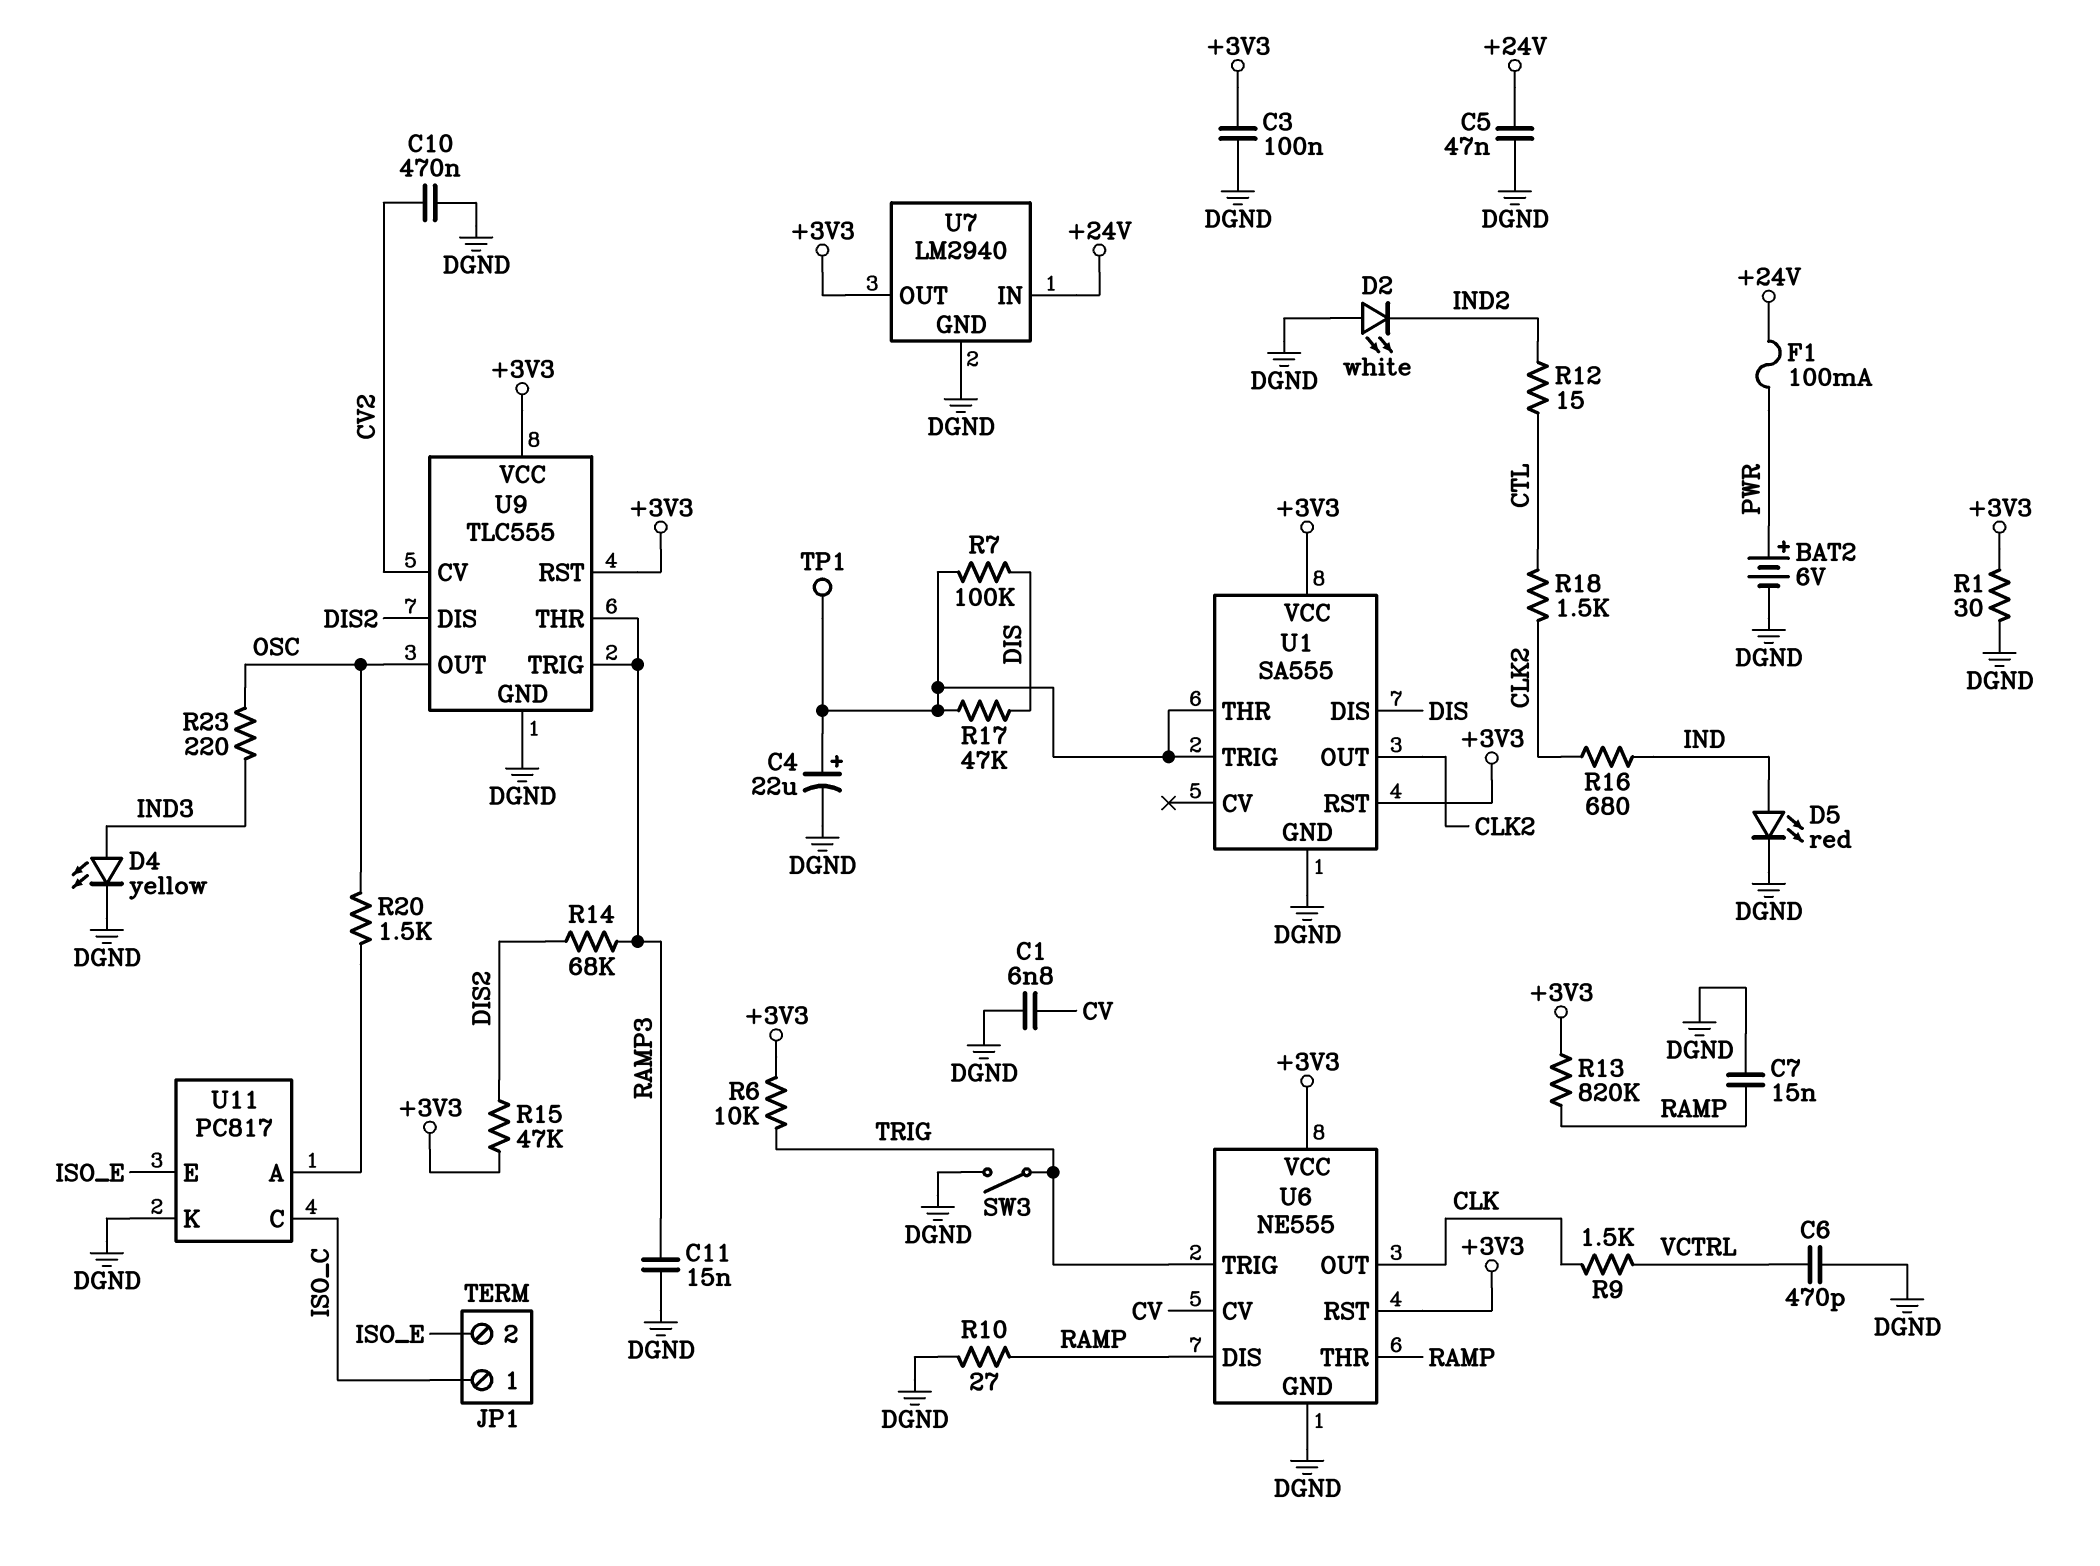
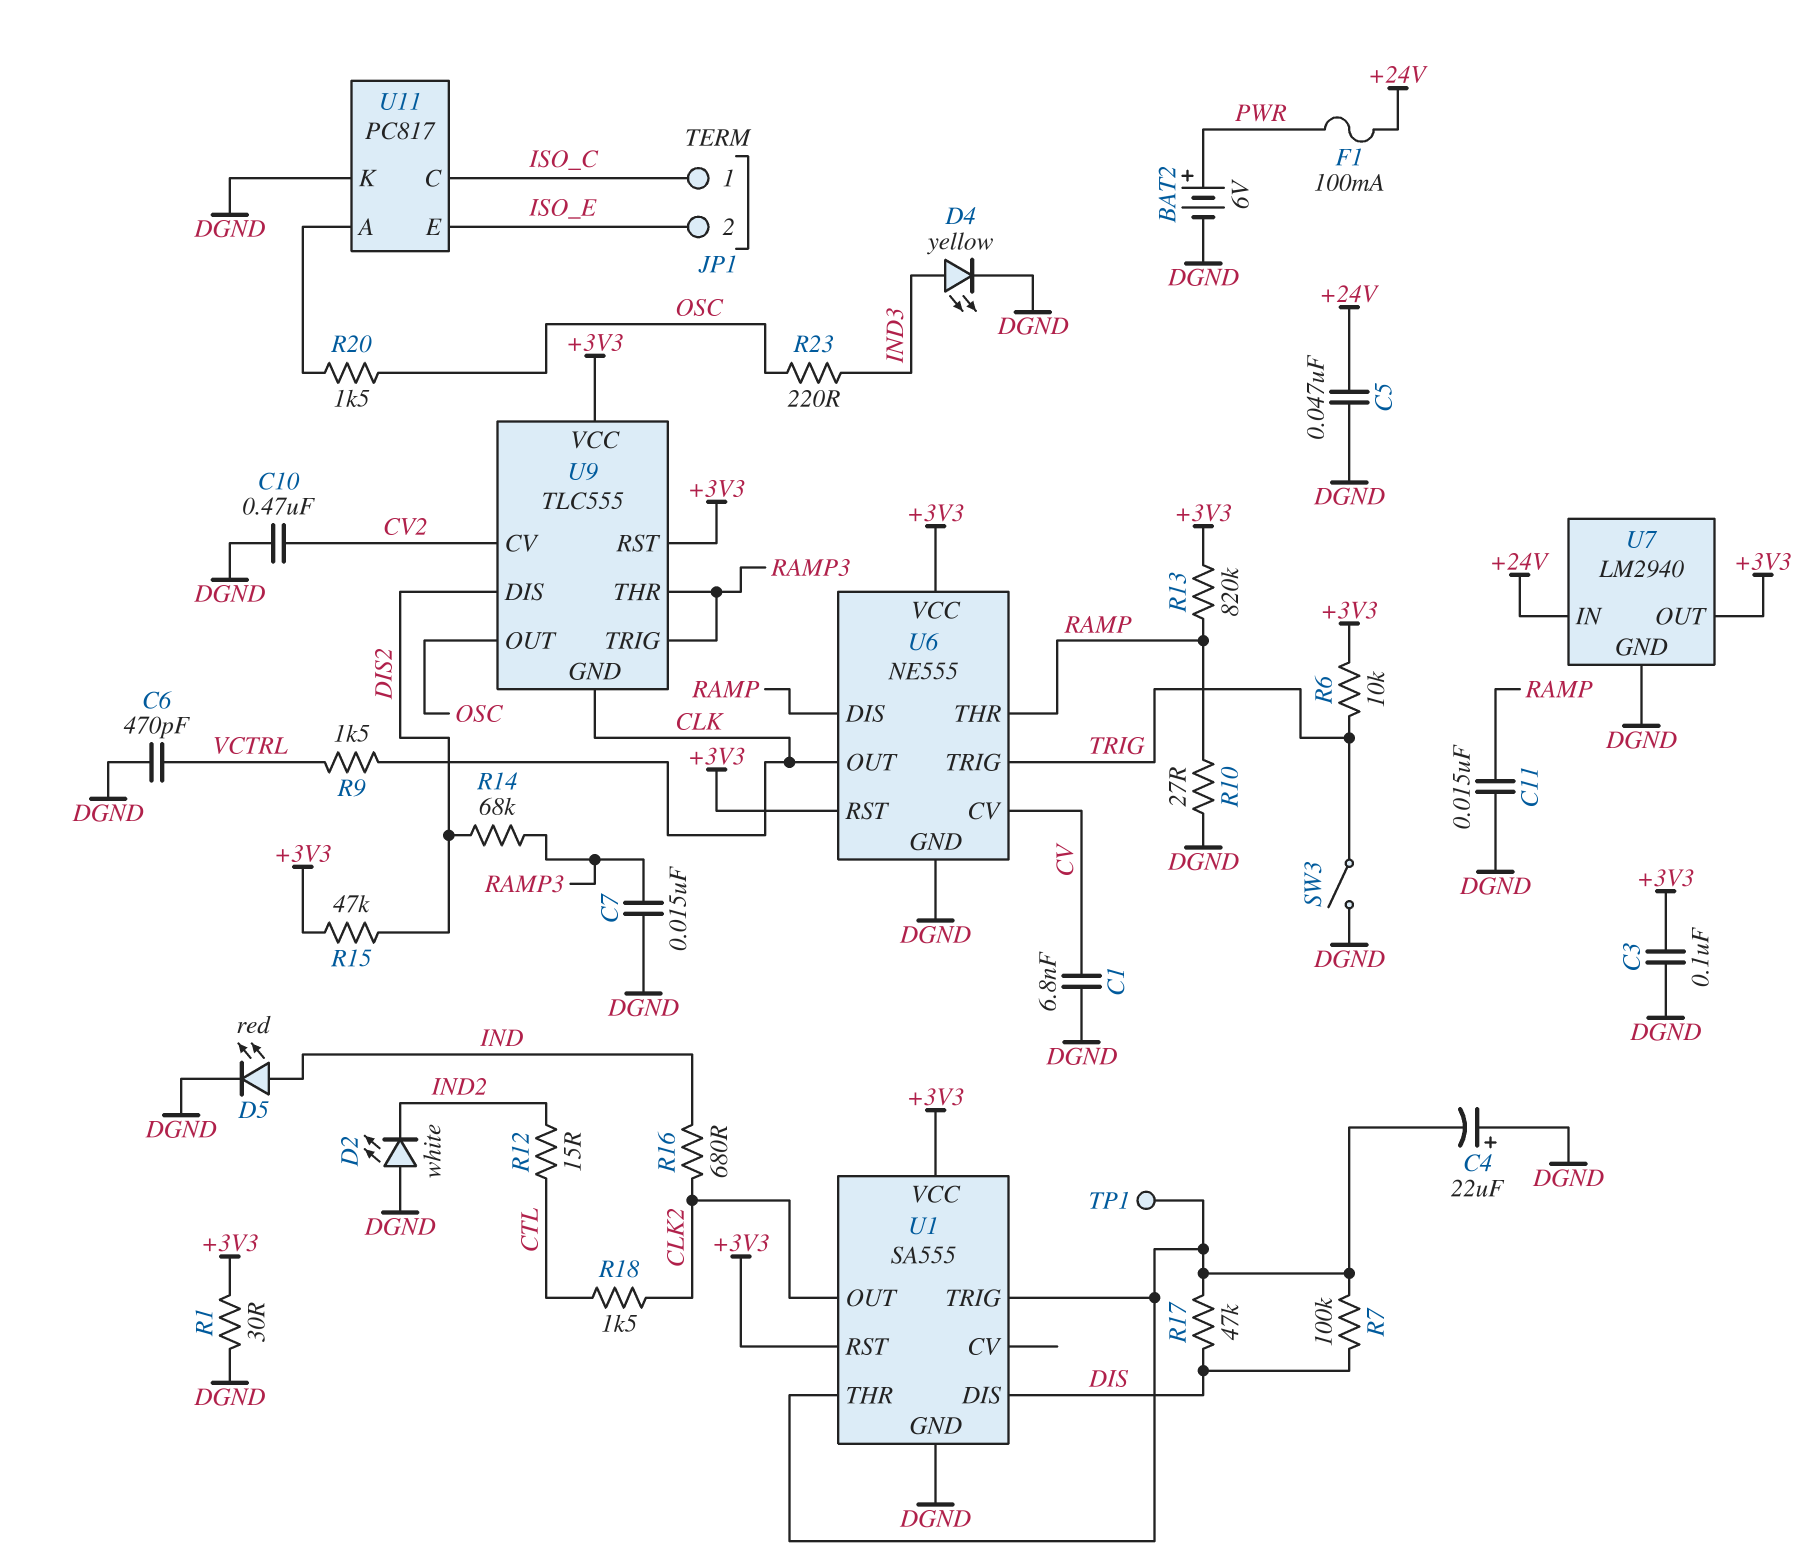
C4: 22uF (plus U1/THR, minus DGND) -> 22uF (plus DGND, minus U1/THR)
C7: 15nF (DGND, RAMP) -> 15nF (DGND, RAMP3)
C11: 15nF (DGND, RAMP3) -> 15nF (DGND, RAMP)
U9 pin GND: DGND -> CLK

